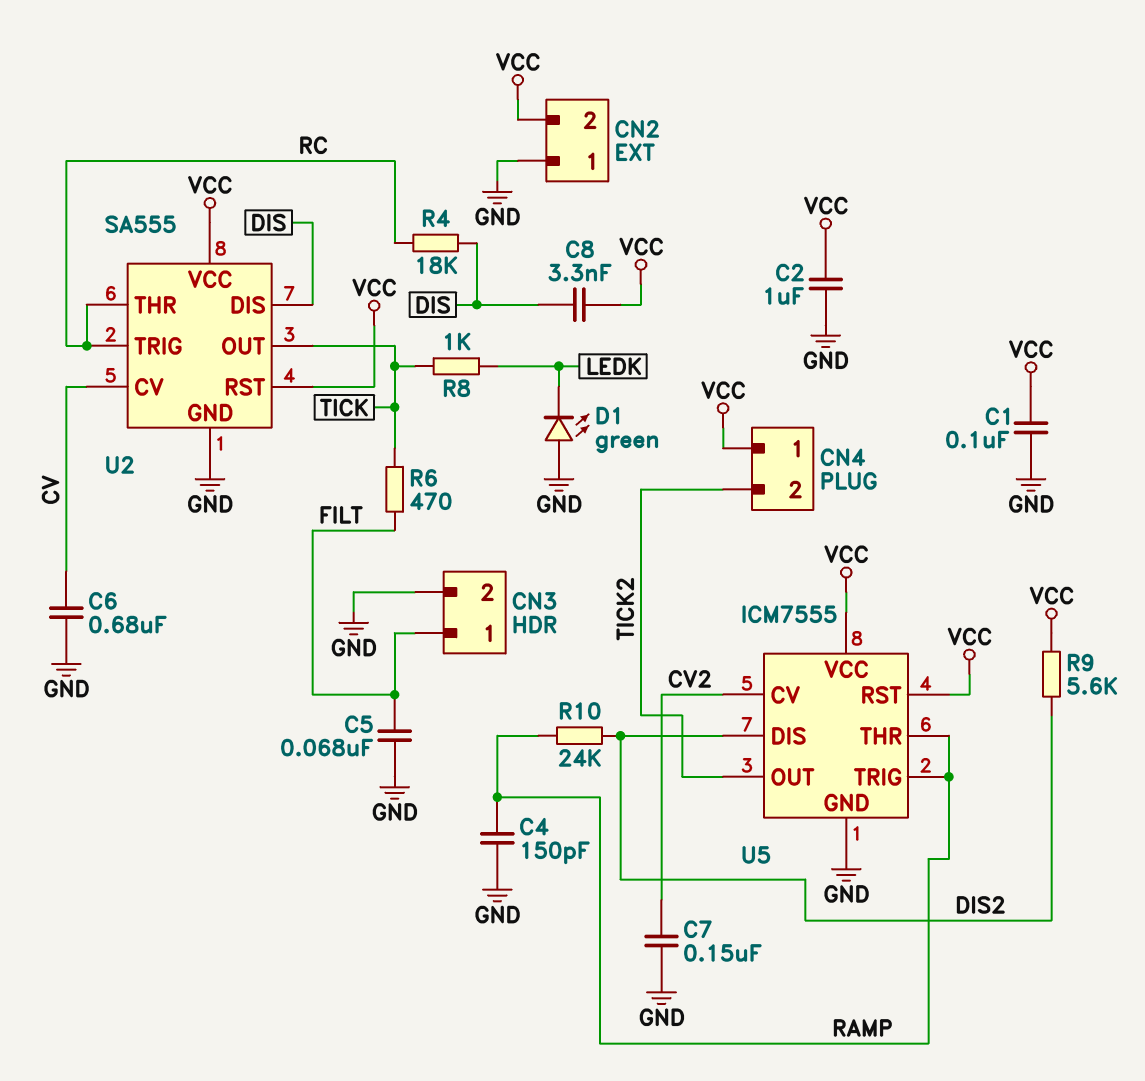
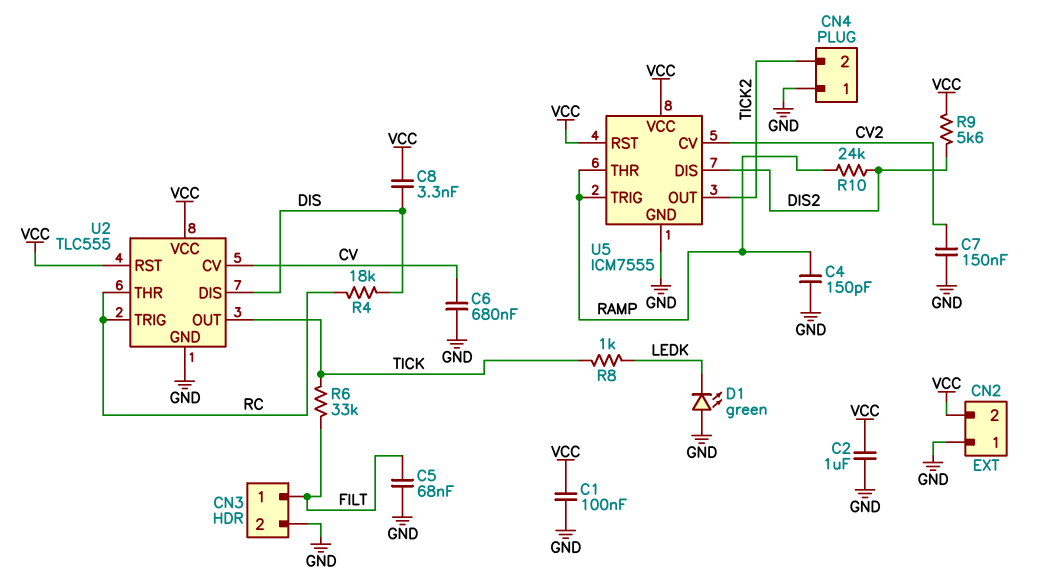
CN4 pin 1: VCC -> GND
R6: 470 (FILT, TICK) -> 33k (FILT, TICK)
U2: SA555 -> TLC555

